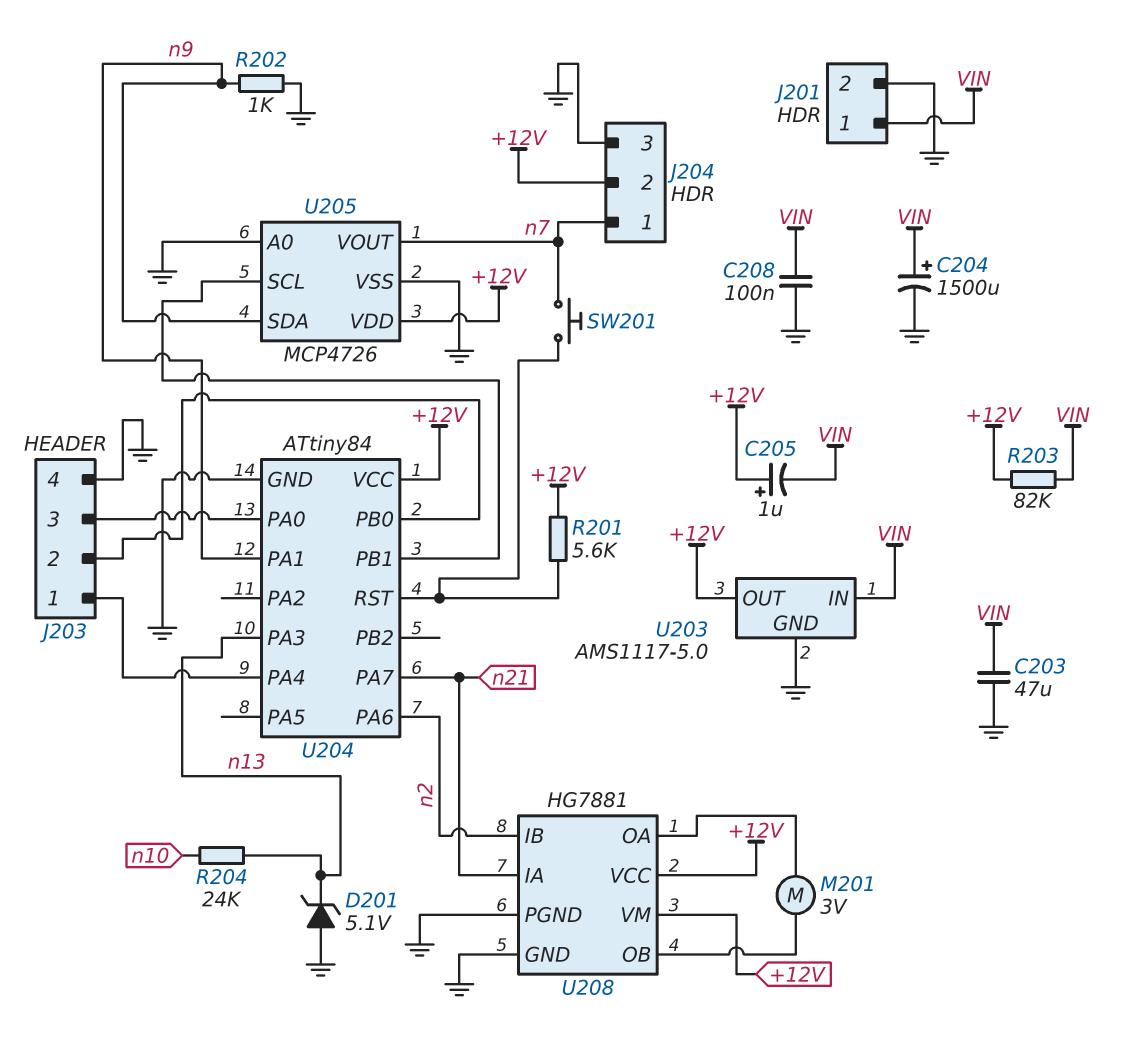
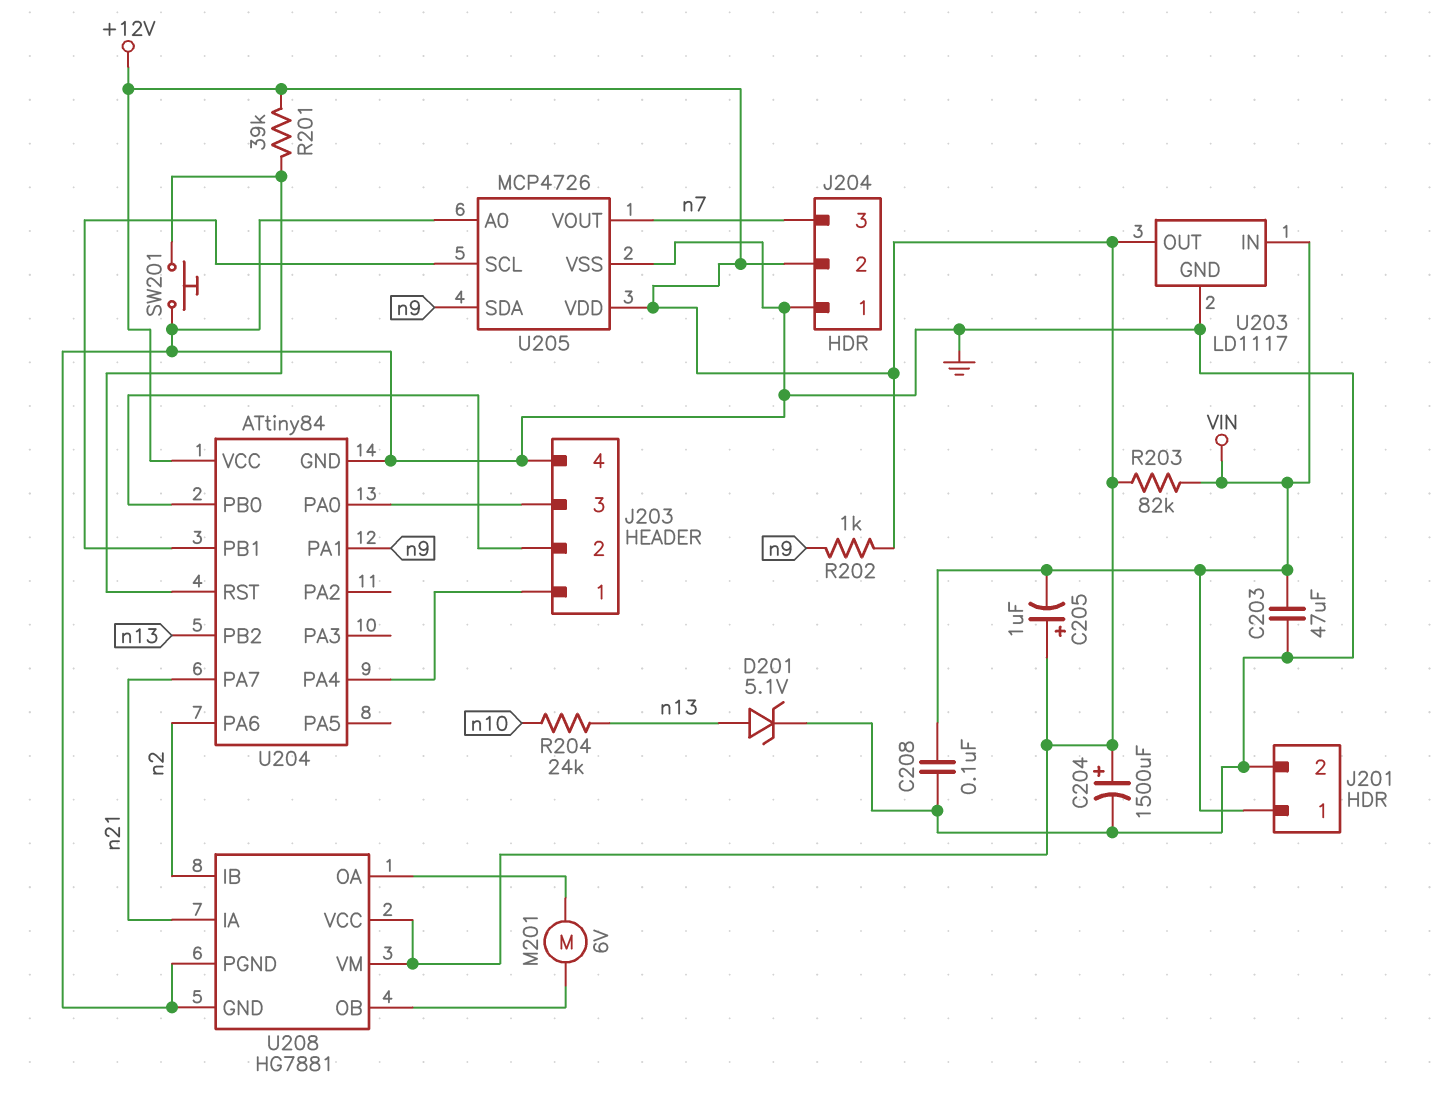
C204: 1500uF (plus VIN, minus GND) -> 1500uF (plus +12V, minus GND)
D201: zener 5.1V (A GND, K n13) -> zener 5.1V (A n13, K GND)
J204 pin 1: n7 -> GND
J204 pin 3: GND -> n7
M201: motor 3V (U208/OA, U208/OB) -> motor 6V (U208/OA, U208/OB)
R201: 5.6k (+12V, U204/RST) -> 39k (+12V, U204/RST)
R202: 1k (GND, n9) -> 1k (+12V, n9)
SW201: button (U204/RST, n7) -> button (GND, U204/RST)
U203: AMS1117-5.0 -> LD1117
U204 pin PA3: n13 -> none
U204 pin PB2: none -> n13

